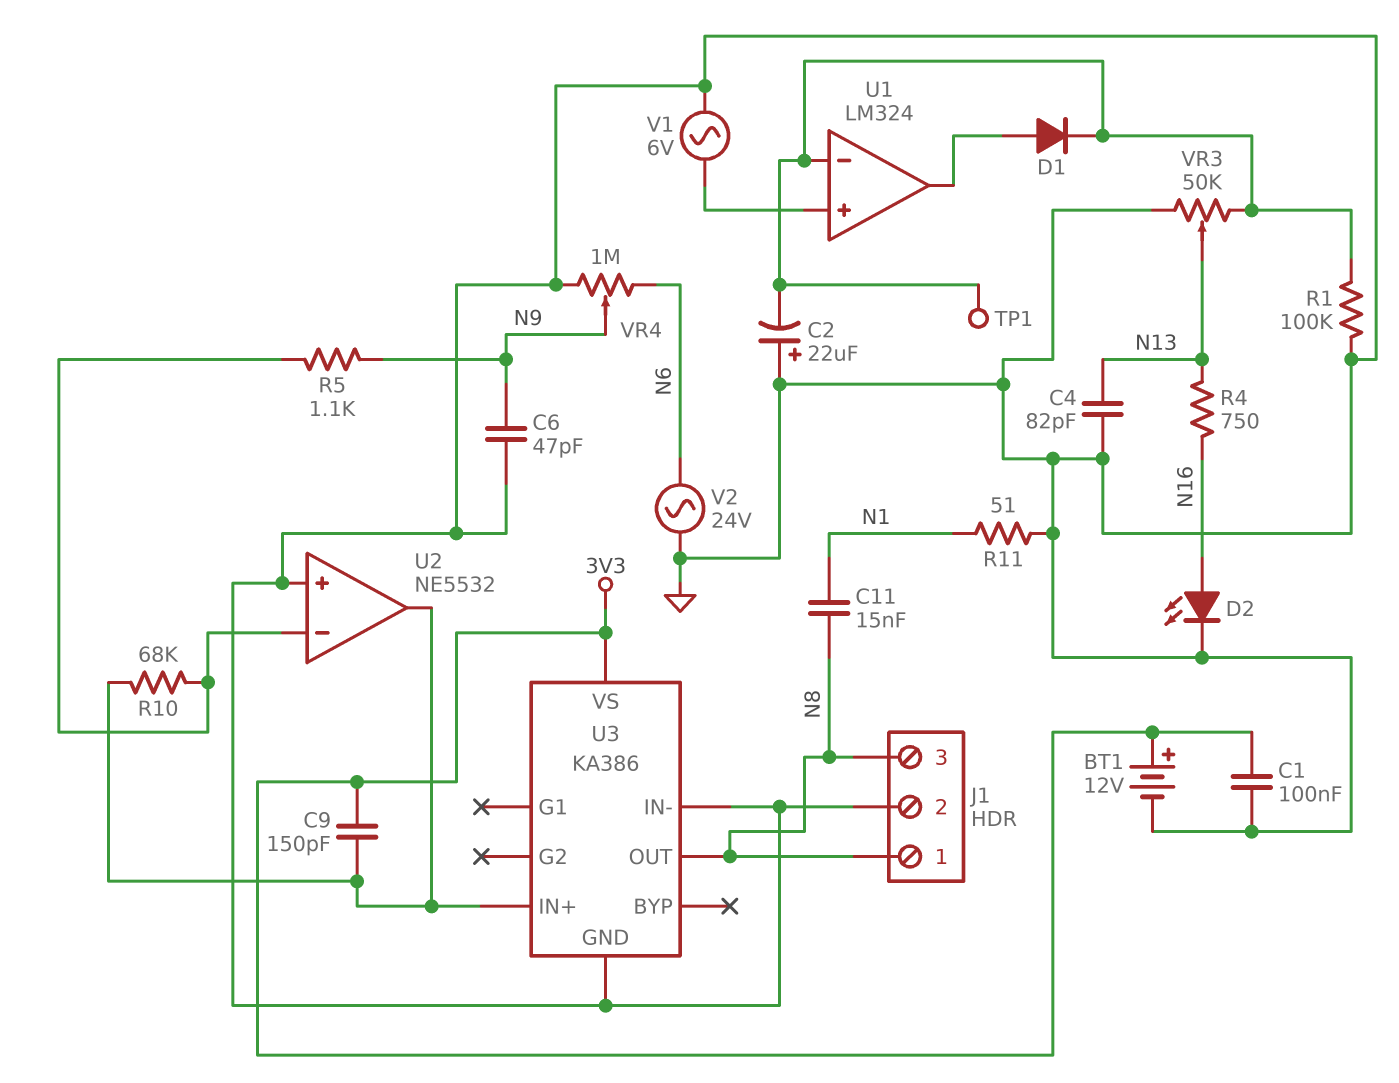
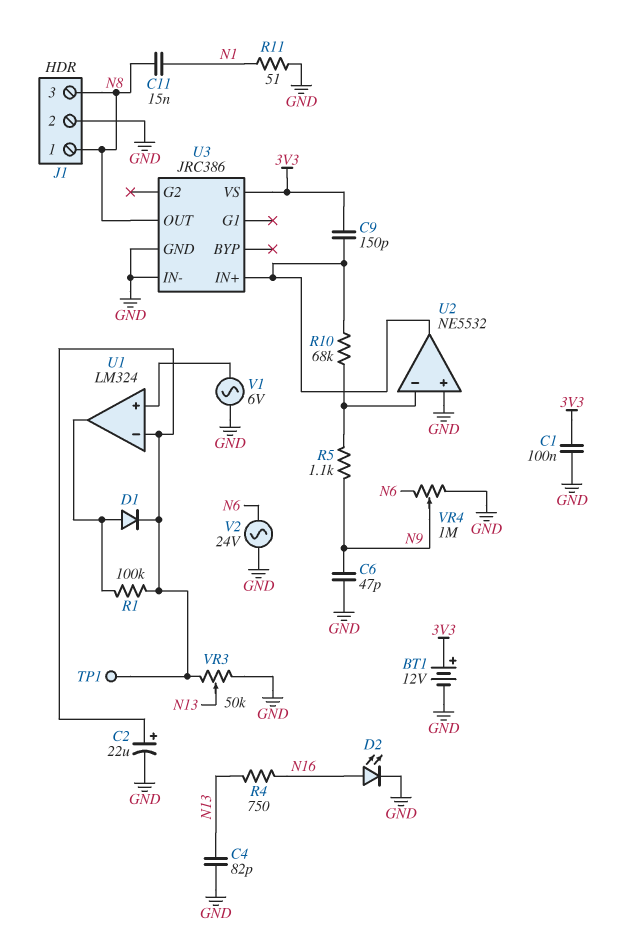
C2: 22uF (plus GND, minus U1/in-) -> 22uF (plus U1/in-, minus GND)
R1: 100k (GND, U1/in-) -> 100k (U1/in-, U1/out)
U3: KA386 -> JRC386

